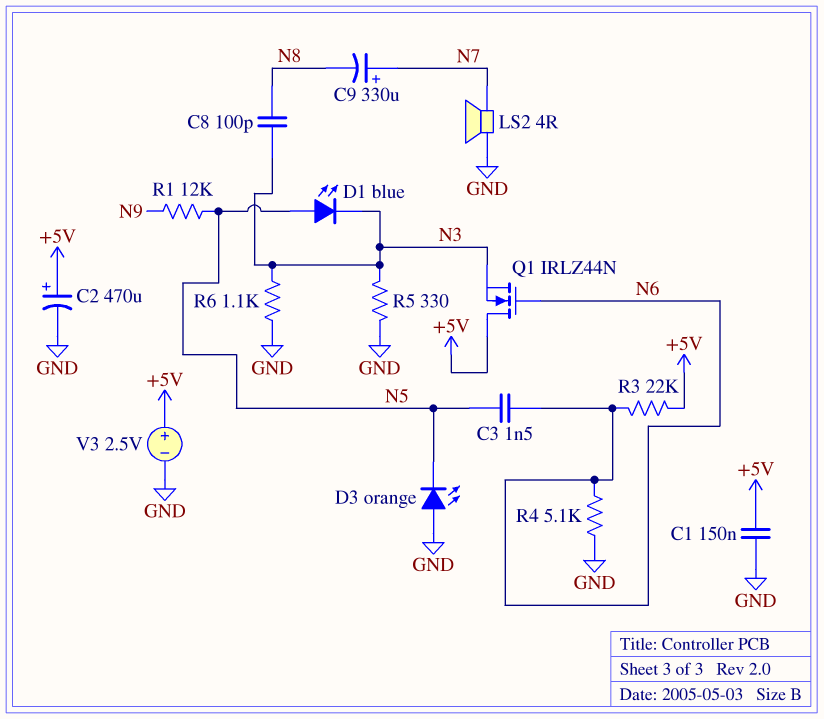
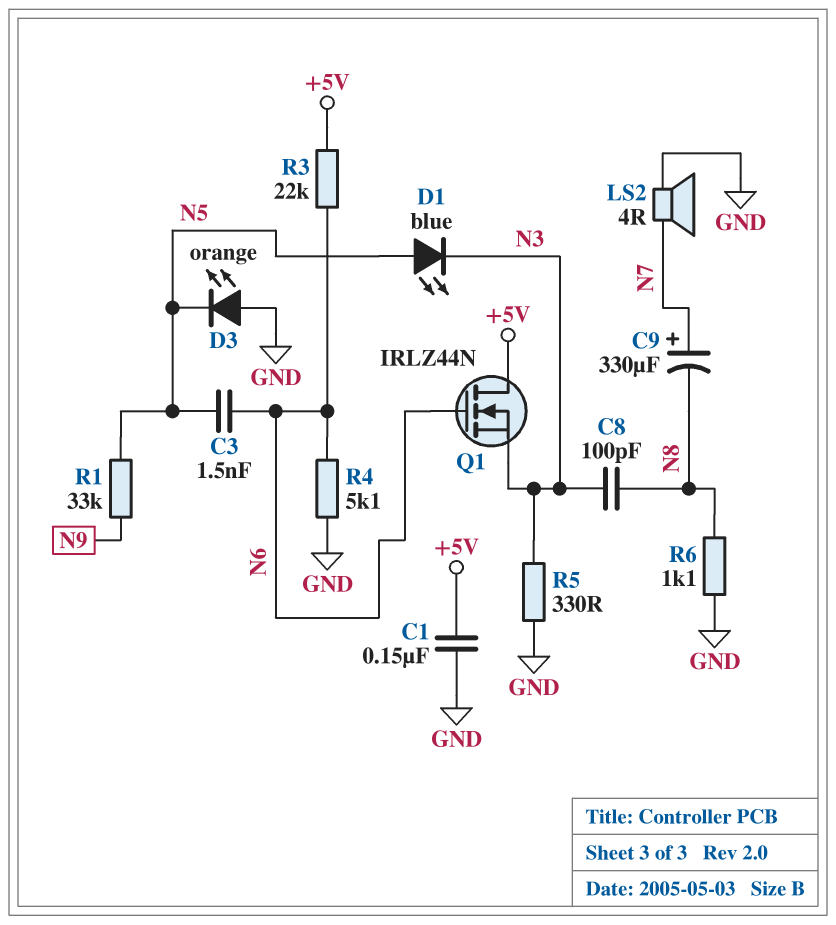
C2: 470uF (plus +5V, minus GND) -> none
R1: 12k (N5, N9) -> 33k (N5, N9)
R6: 1.1k (GND, N3) -> 1.1k (GND, N8)
V3: 2.5V (plus +5V, minus GND) -> none

